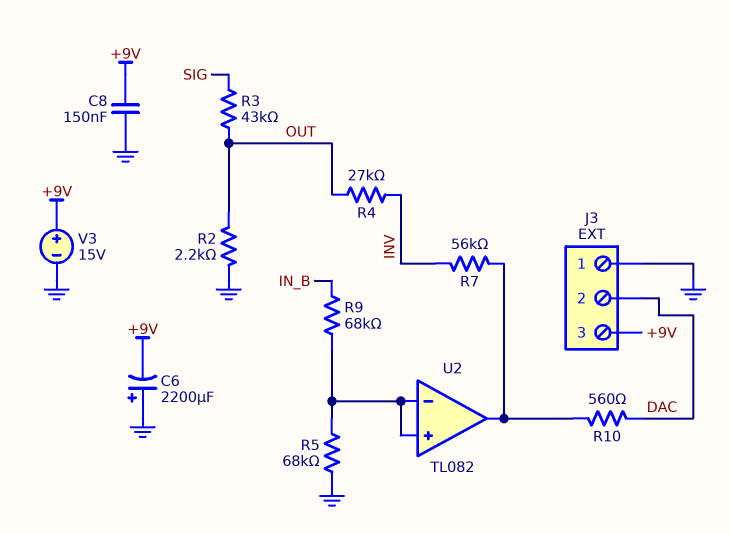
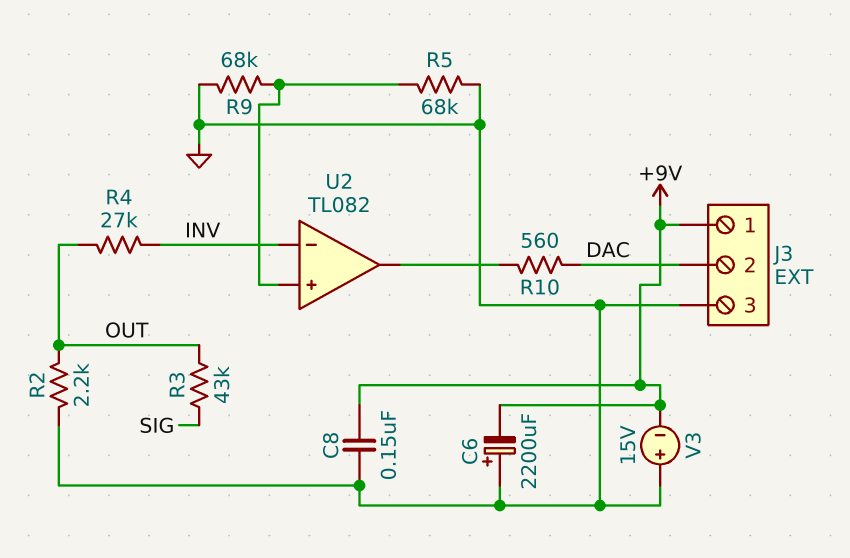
J3 pin 1: GND -> +9V
J3 pin 3: +9V -> GND
R7: 56k (INV, U2/out) -> none
R9: 68k (IN_B, U2/in+) -> 68k (GND, U2/in+)
U2 pin in-: U2/in+ -> INV
V3: 15V (plus +9V, minus GND) -> 15V (plus GND, minus +9V)

